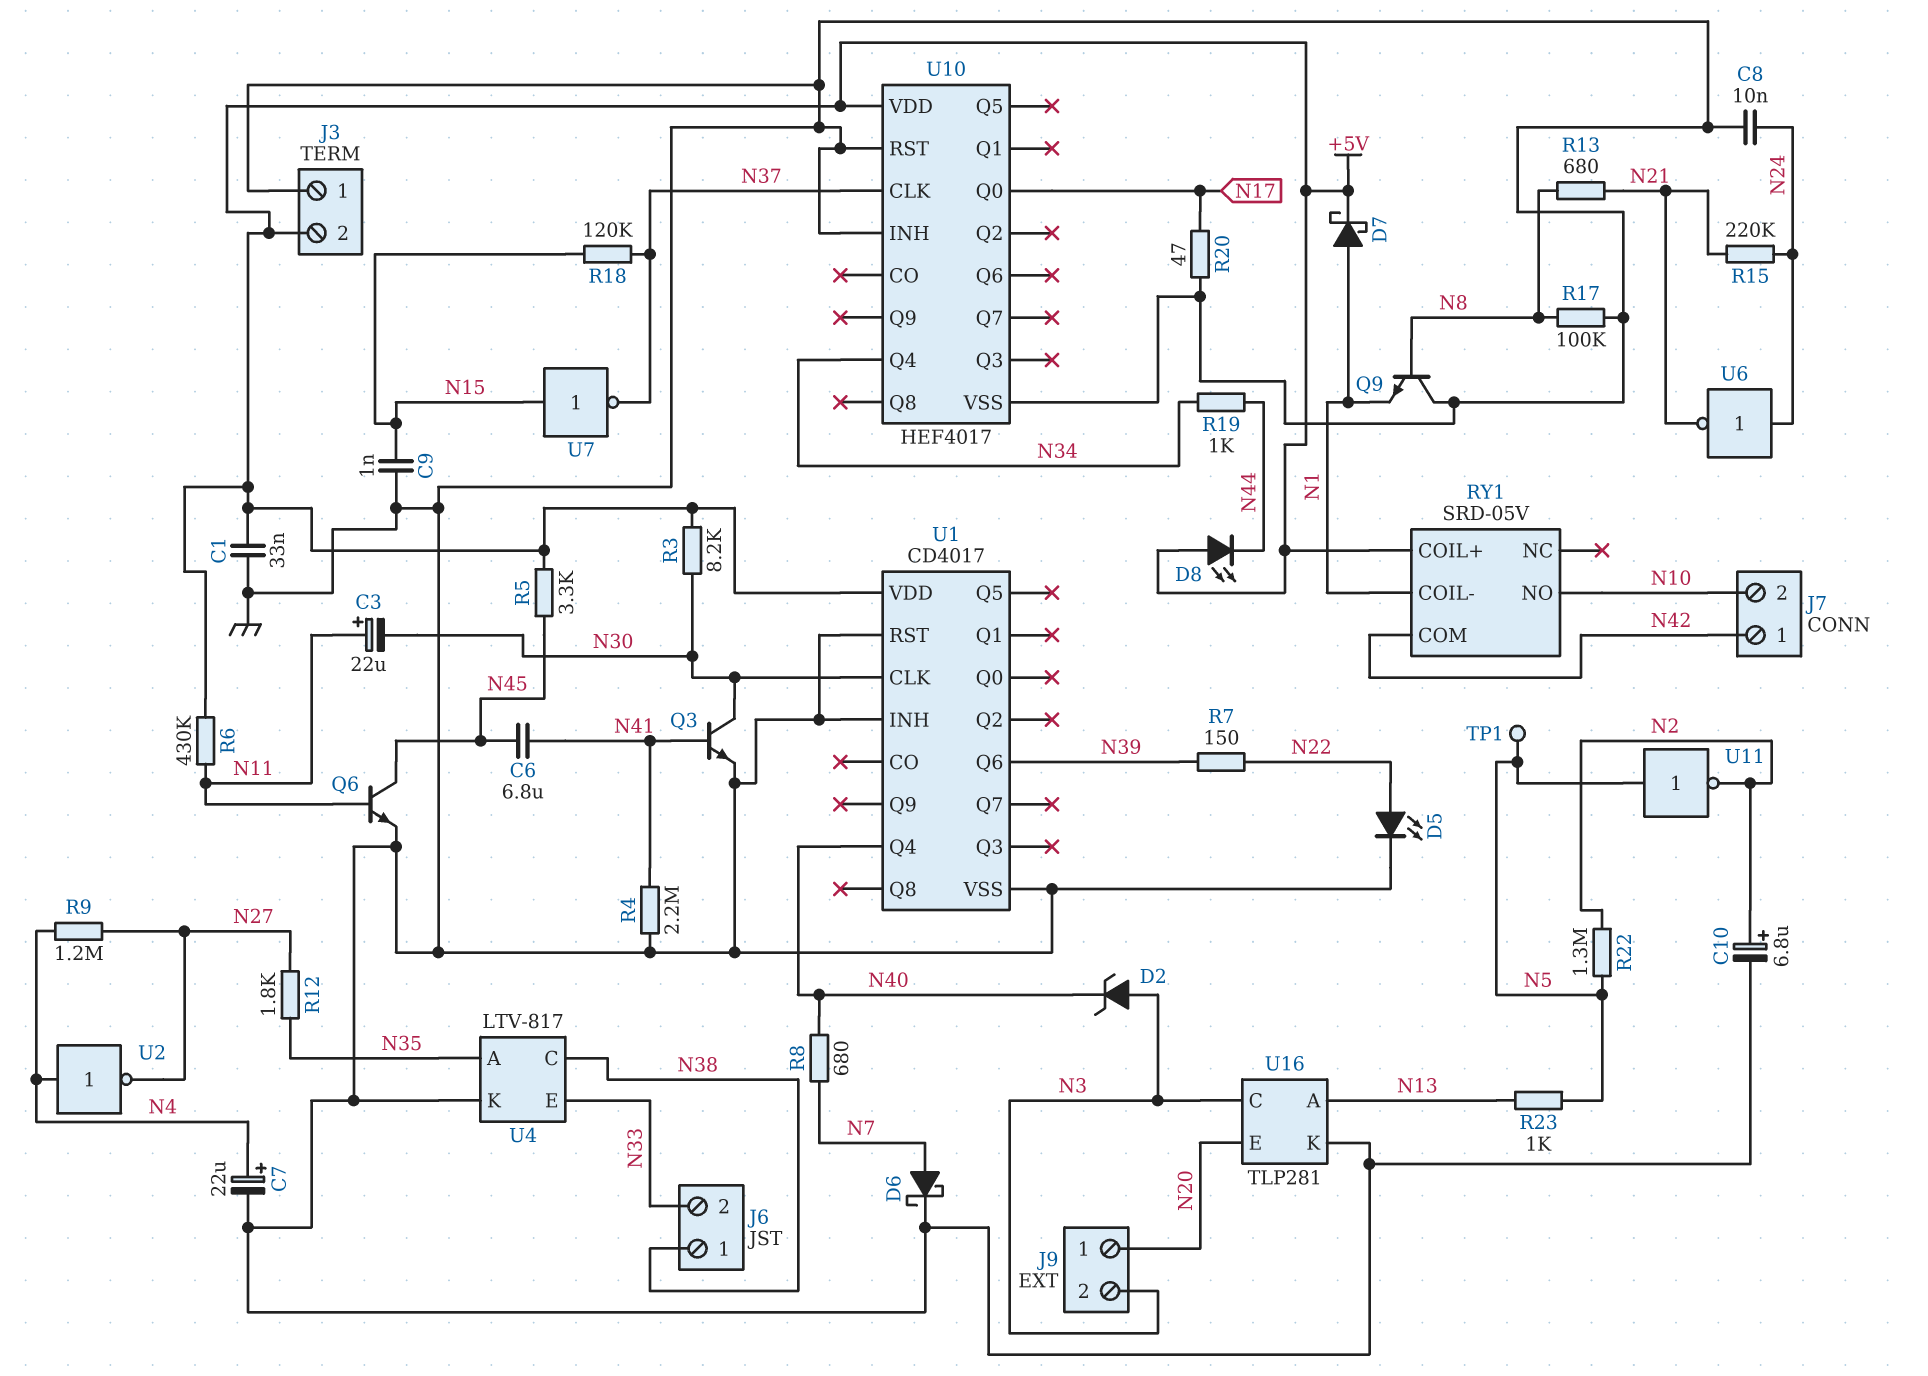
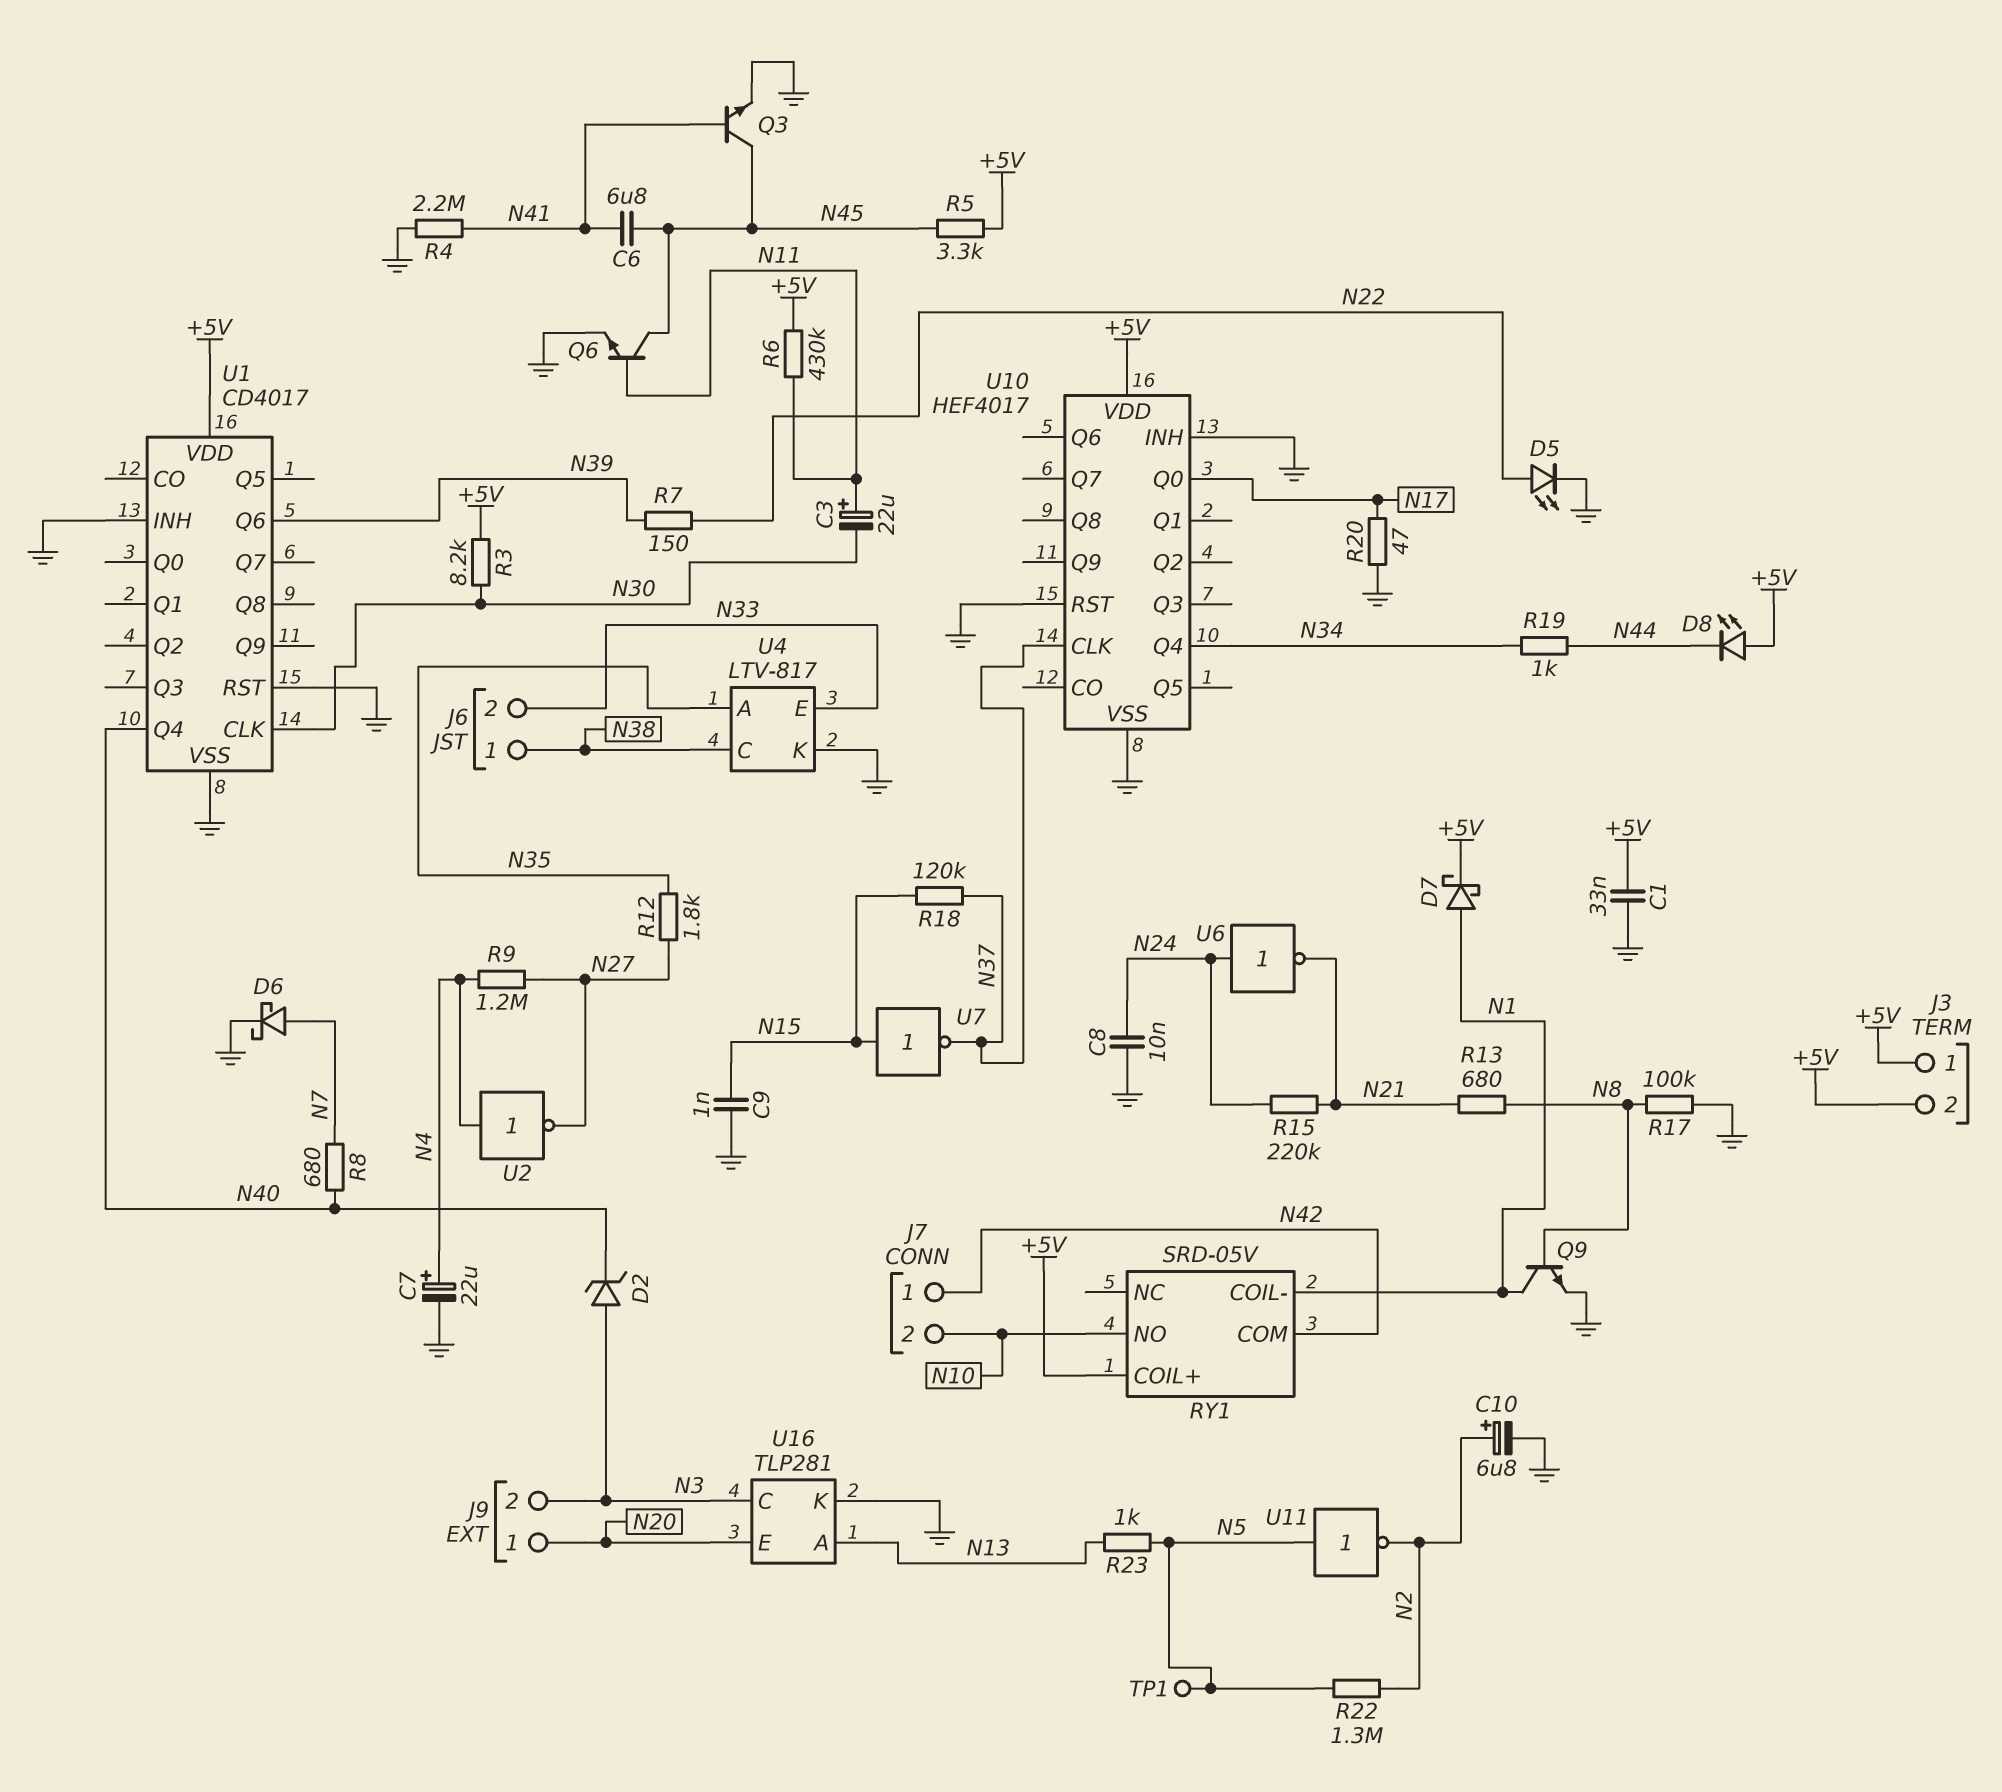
J3 pin 1: GND -> +5V
Q3: NPN (B N41, C N30, E GND) -> NPN (B N41, C N45, E GND)
Q9: NPN (B N8, C GND, E N1) -> NPN (B N8, C N1, E GND)

